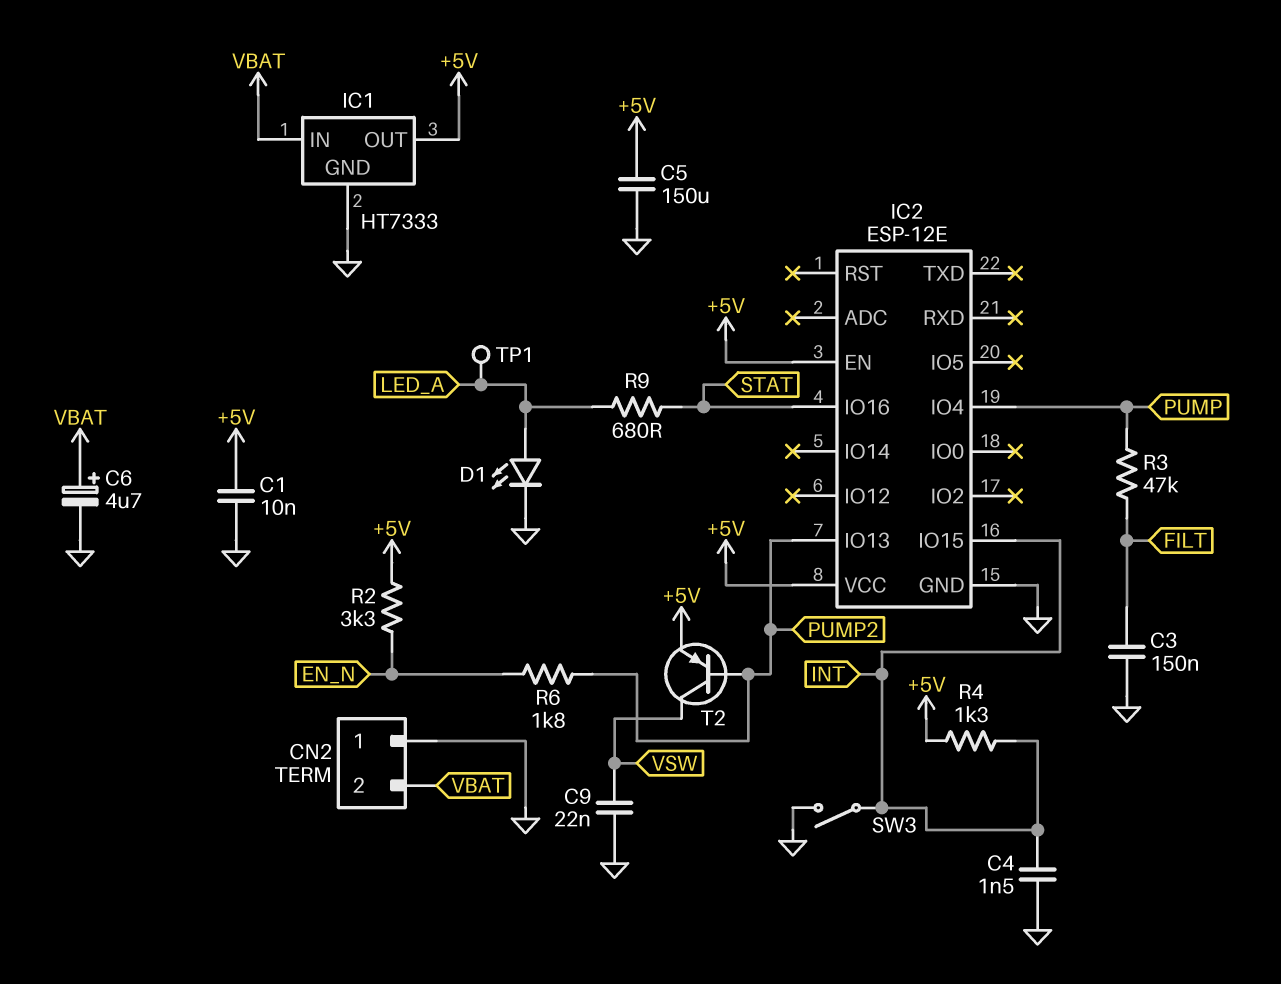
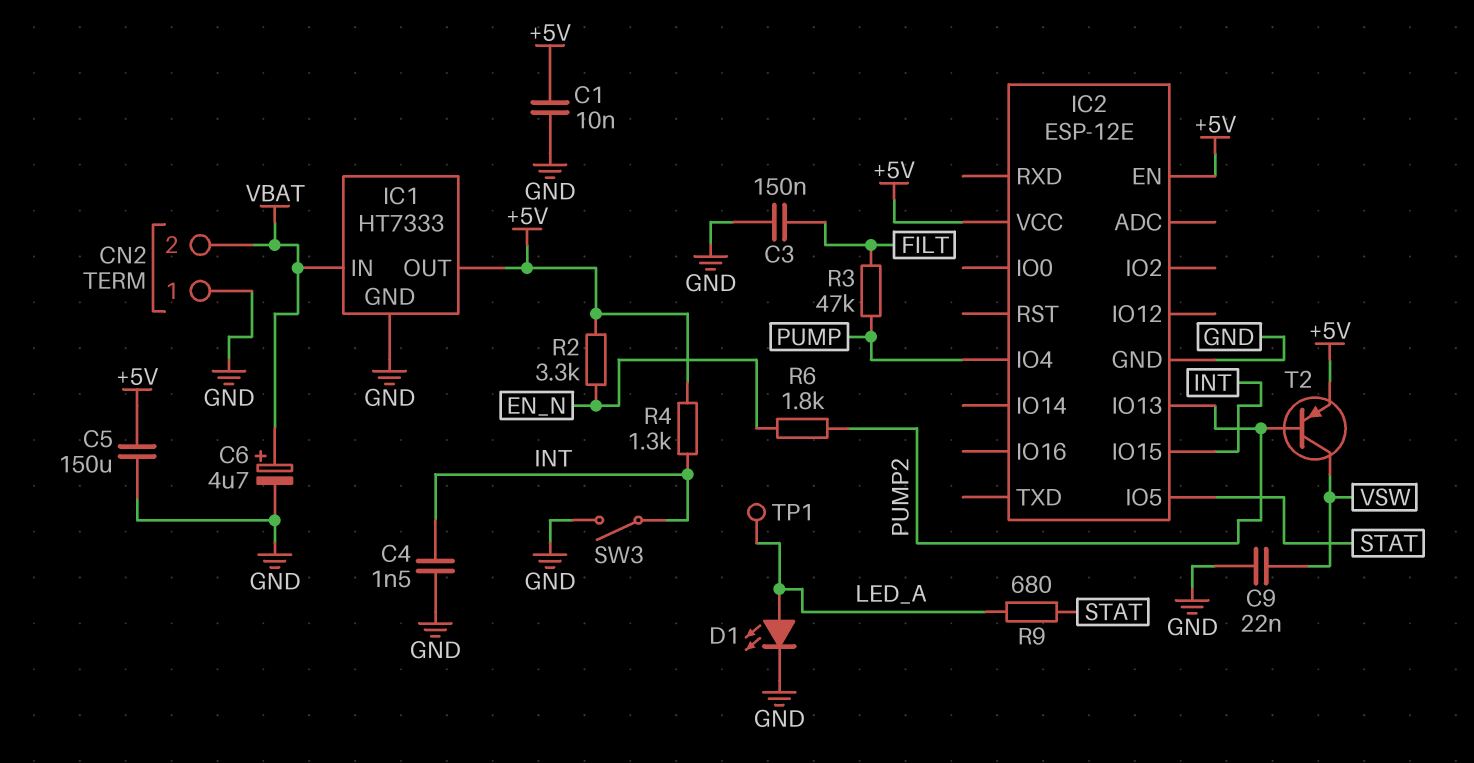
IC2 pin IO5: none -> STAT
IC2 pin IO16: STAT -> none

